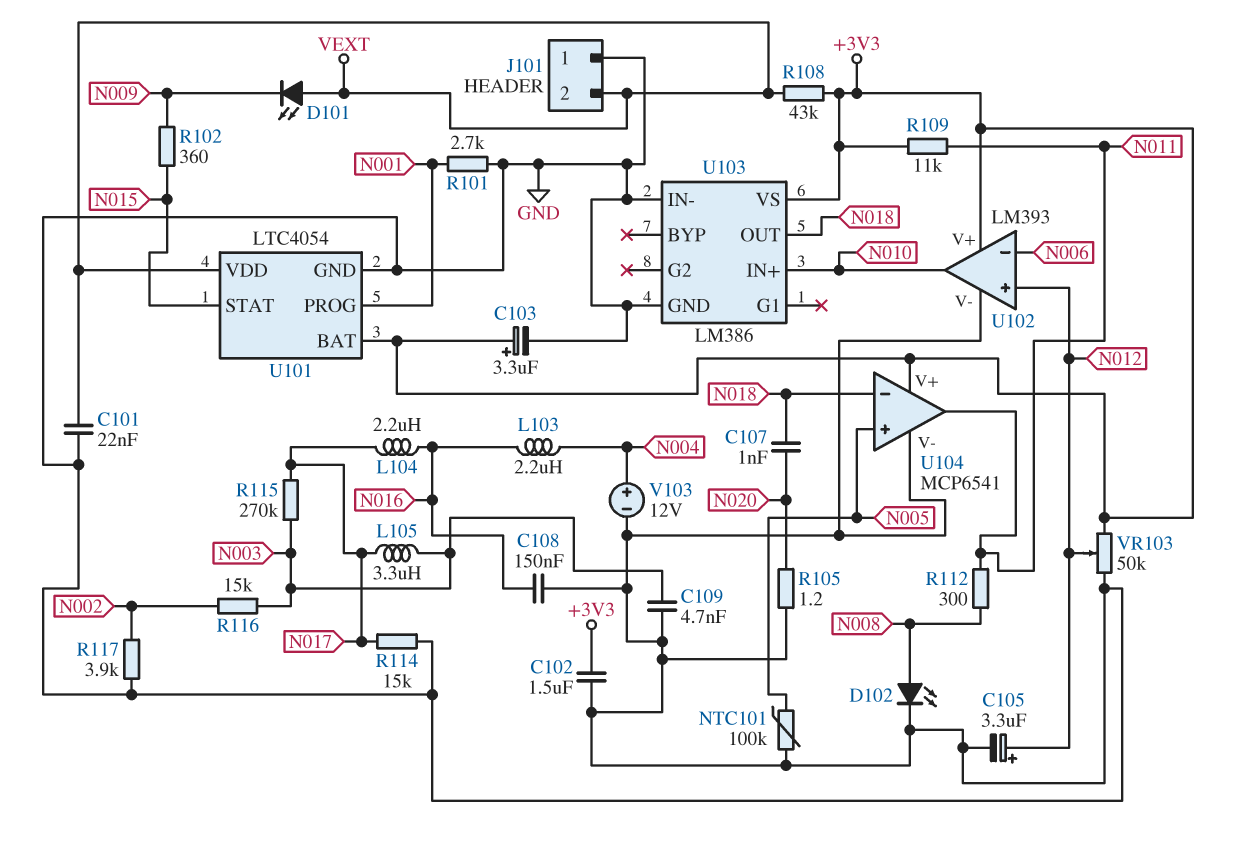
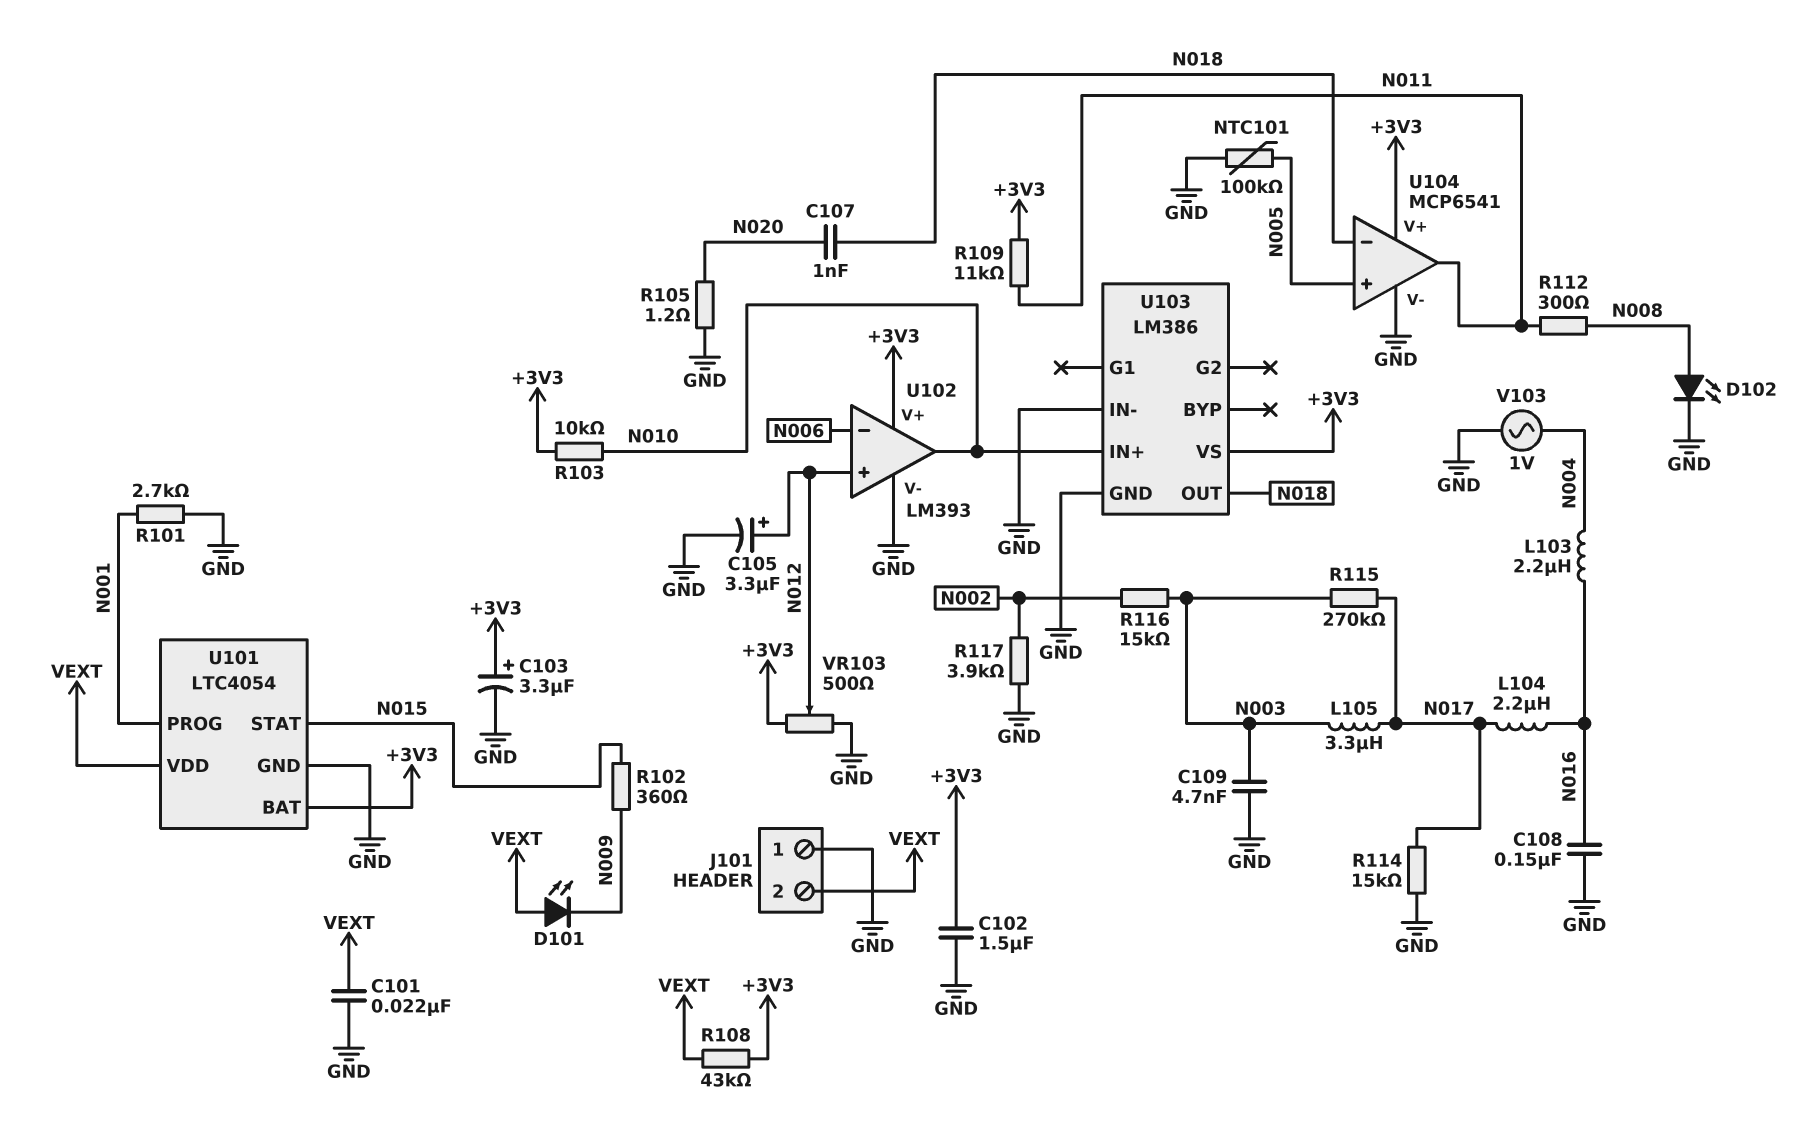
R103: none -> 10k (+3V3, N010)
V103: 12V (plus N004, minus GND) -> AC 1V (GND, N004)
VR103: 50k (+3V3, GND, wiper N012) -> 500 (+3V3, GND, wiper N012)

